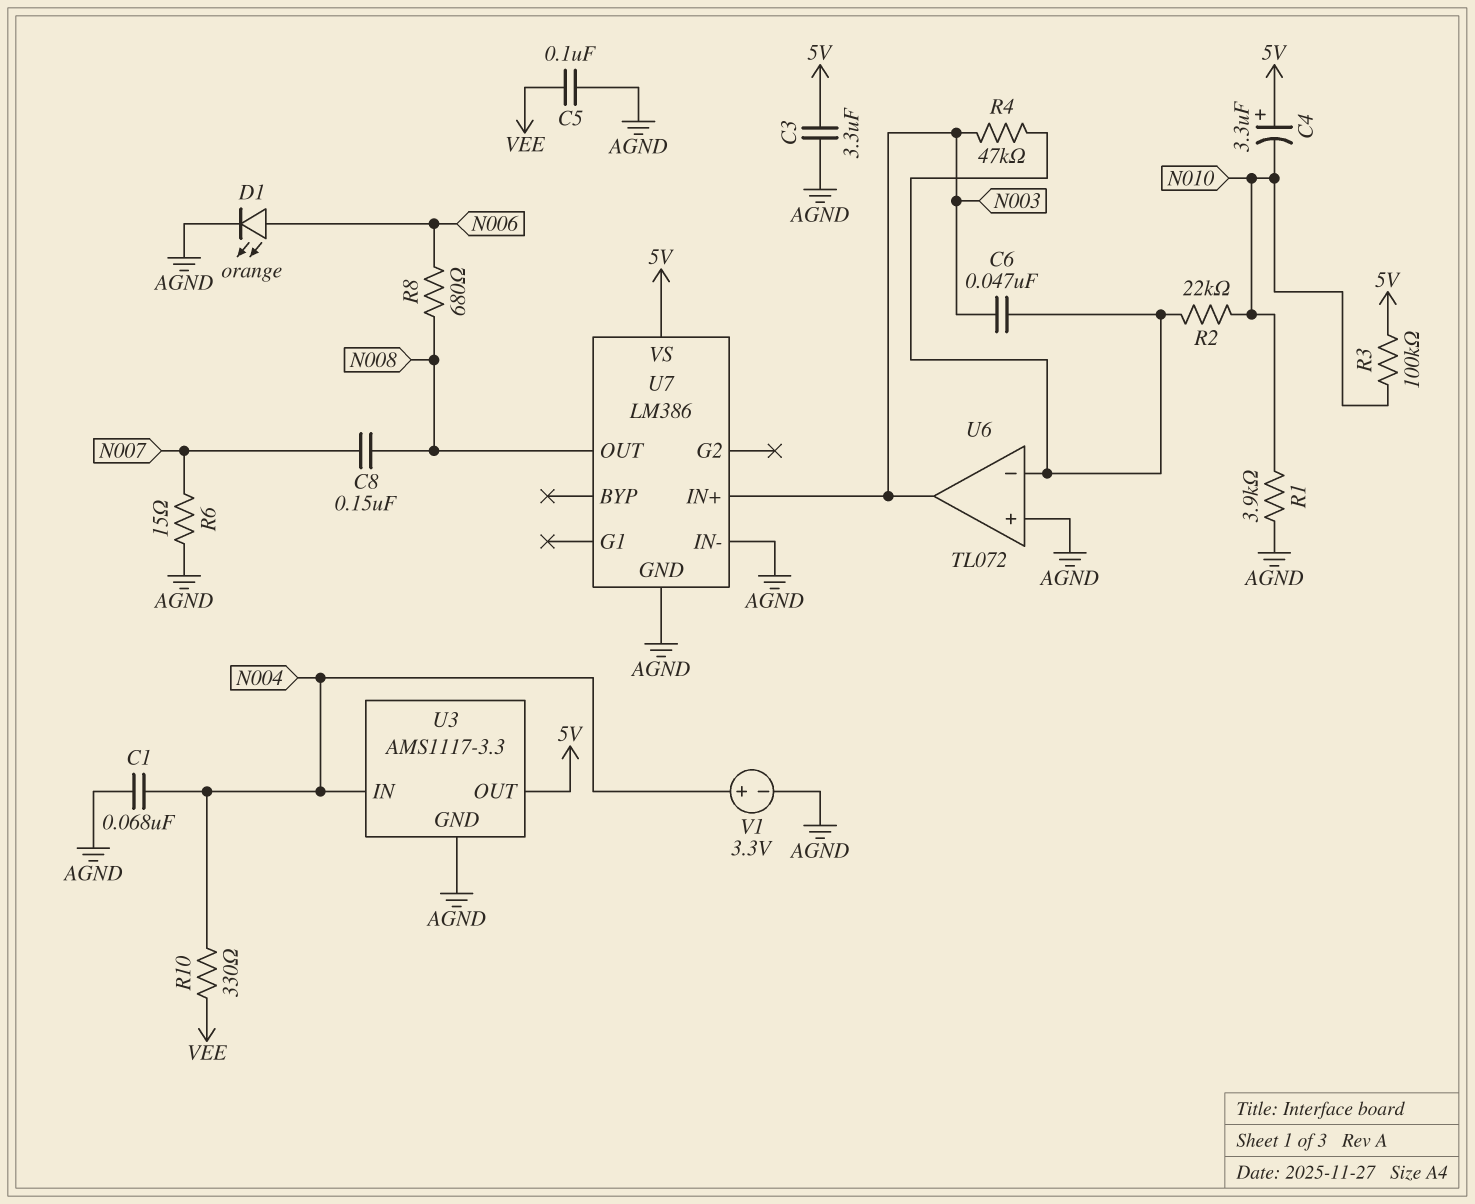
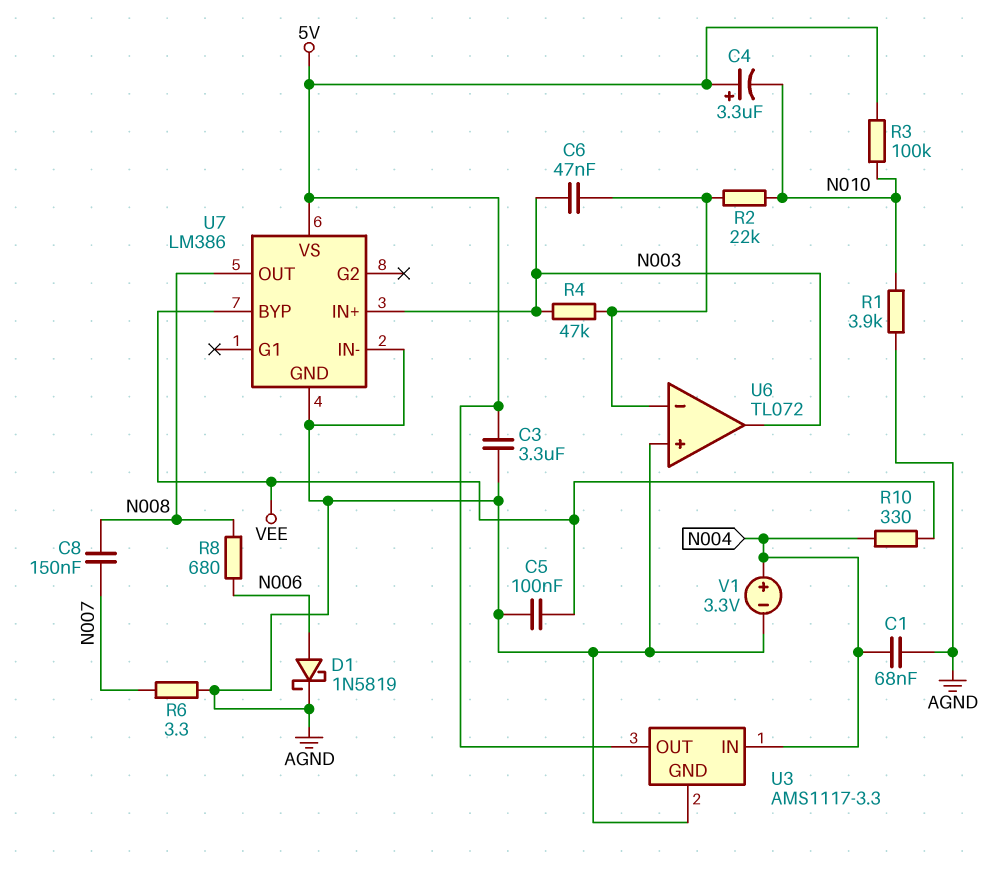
D1: LED orange (A N006, K AGND) -> schottky 1N5819 (A N006, K AGND)
R6: 15 (AGND, N007) -> 3.3 (AGND, N007)
U7 pin BYP: none -> VEE

